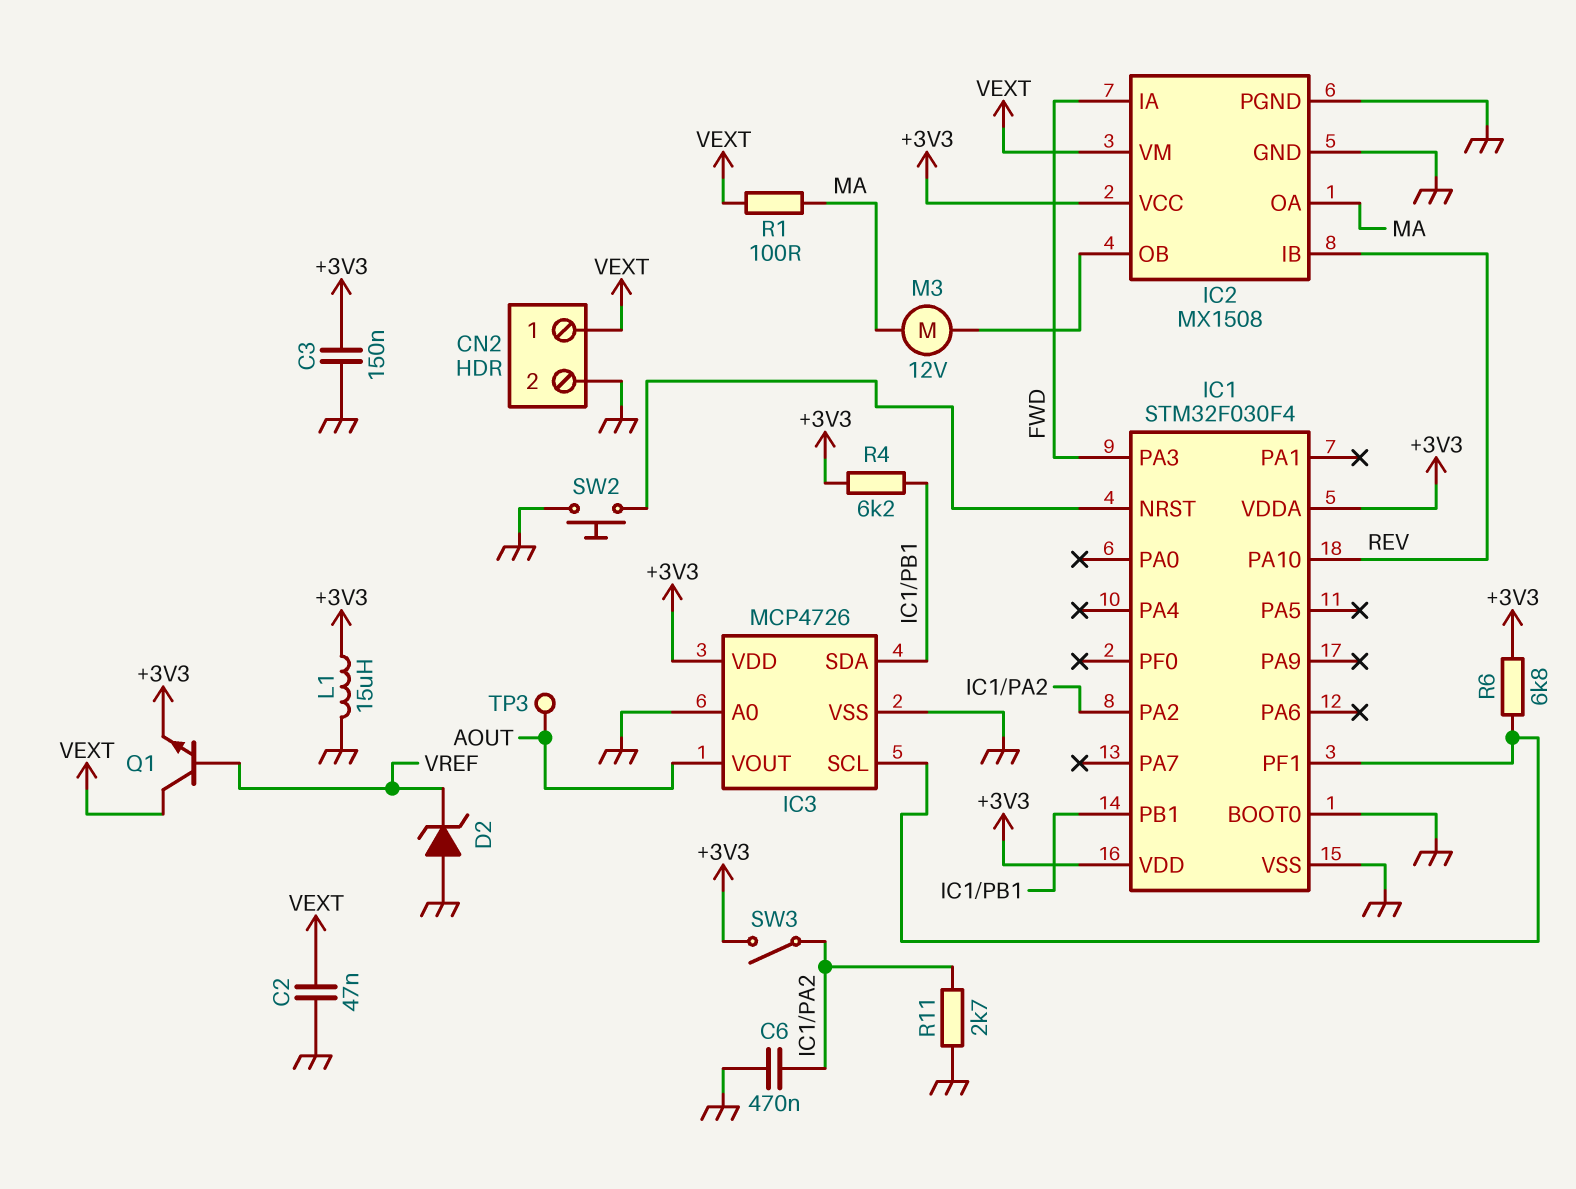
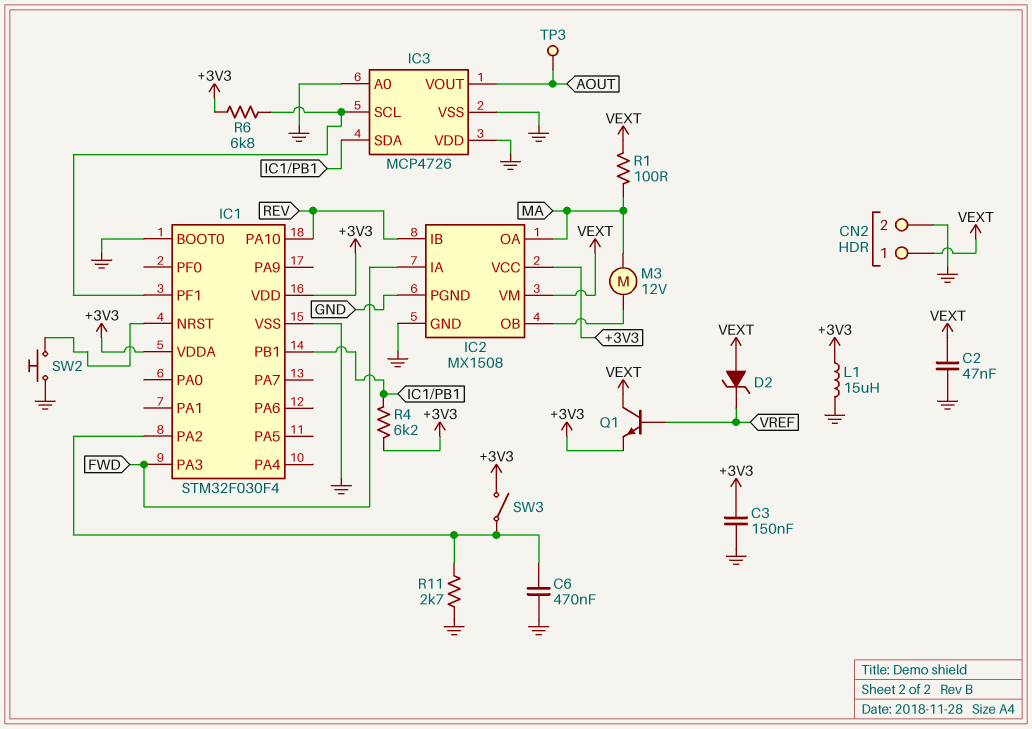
D2: zener (A GND, K VREF) -> zener (A VEXT, K VREF)
IC3 pin VDD: +3V3 -> GND

